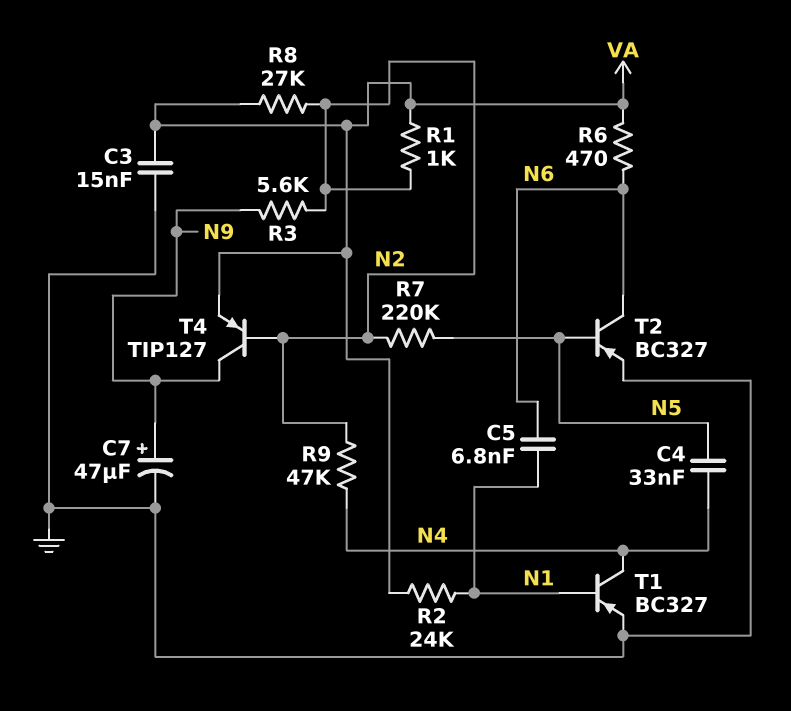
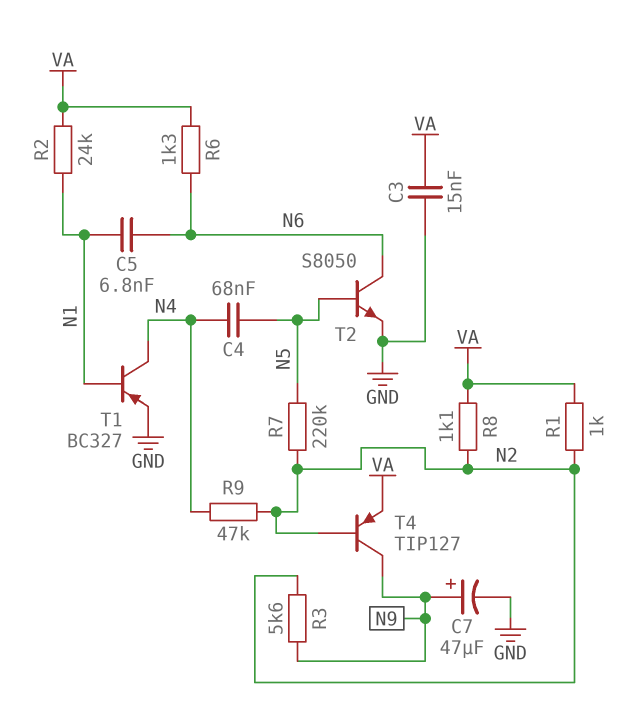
C4: 33nF (N4, N5) -> 68nF (N4, N5)
R6: 470 (N6, VA) -> 1.3k (N6, VA)
R8: 27k (N2, VA) -> 1.1k (N2, VA)
T2: PNP BC327 (B N5, C N6, E GND) -> NPN S8050 (B N5, C N6, E GND)

